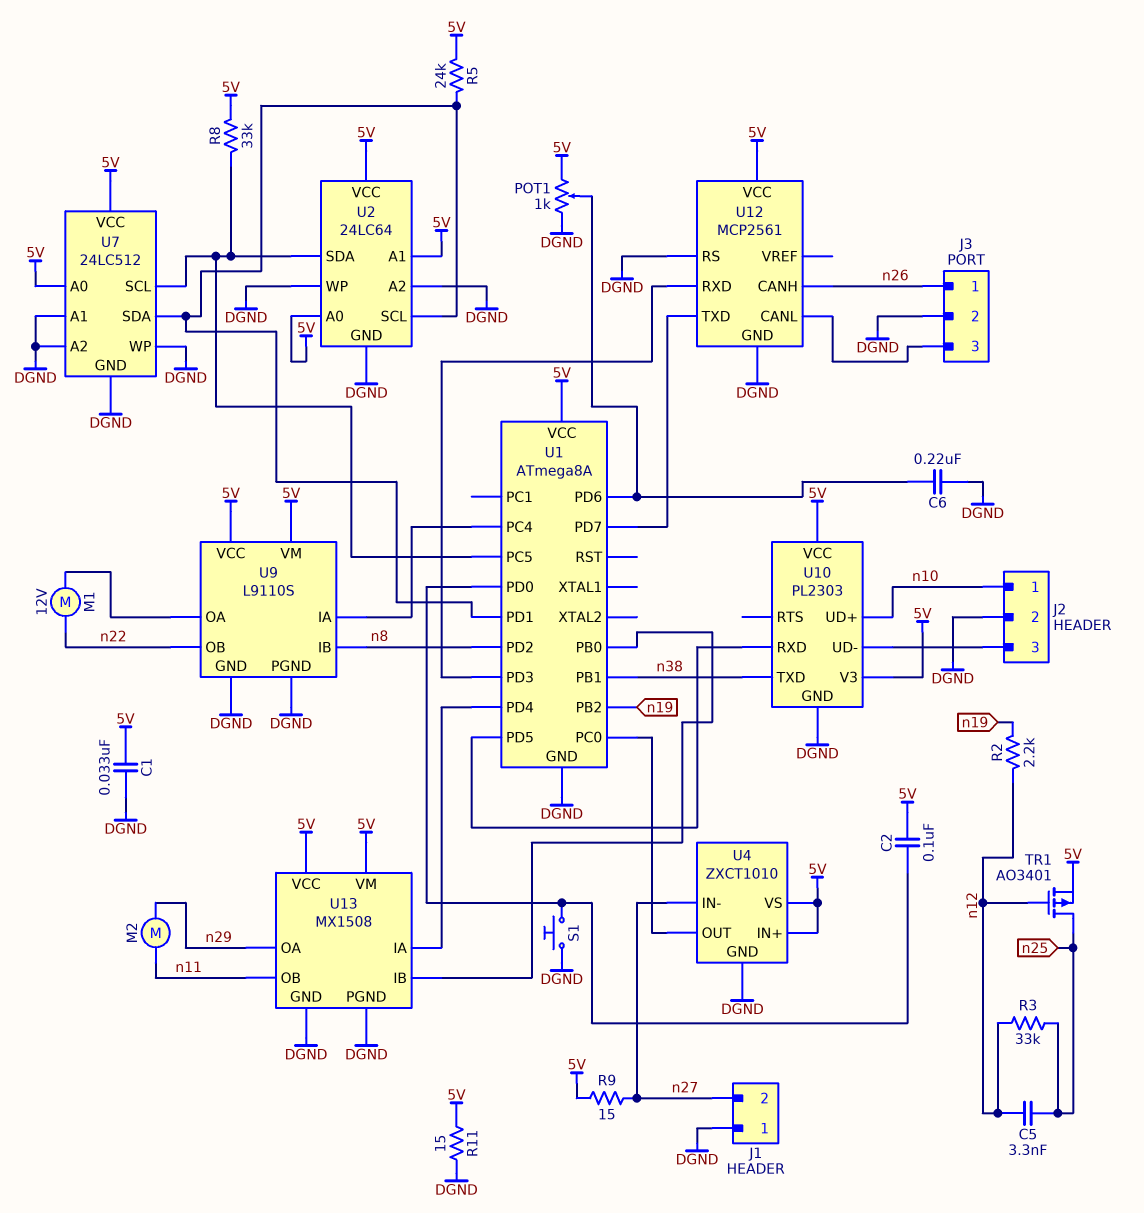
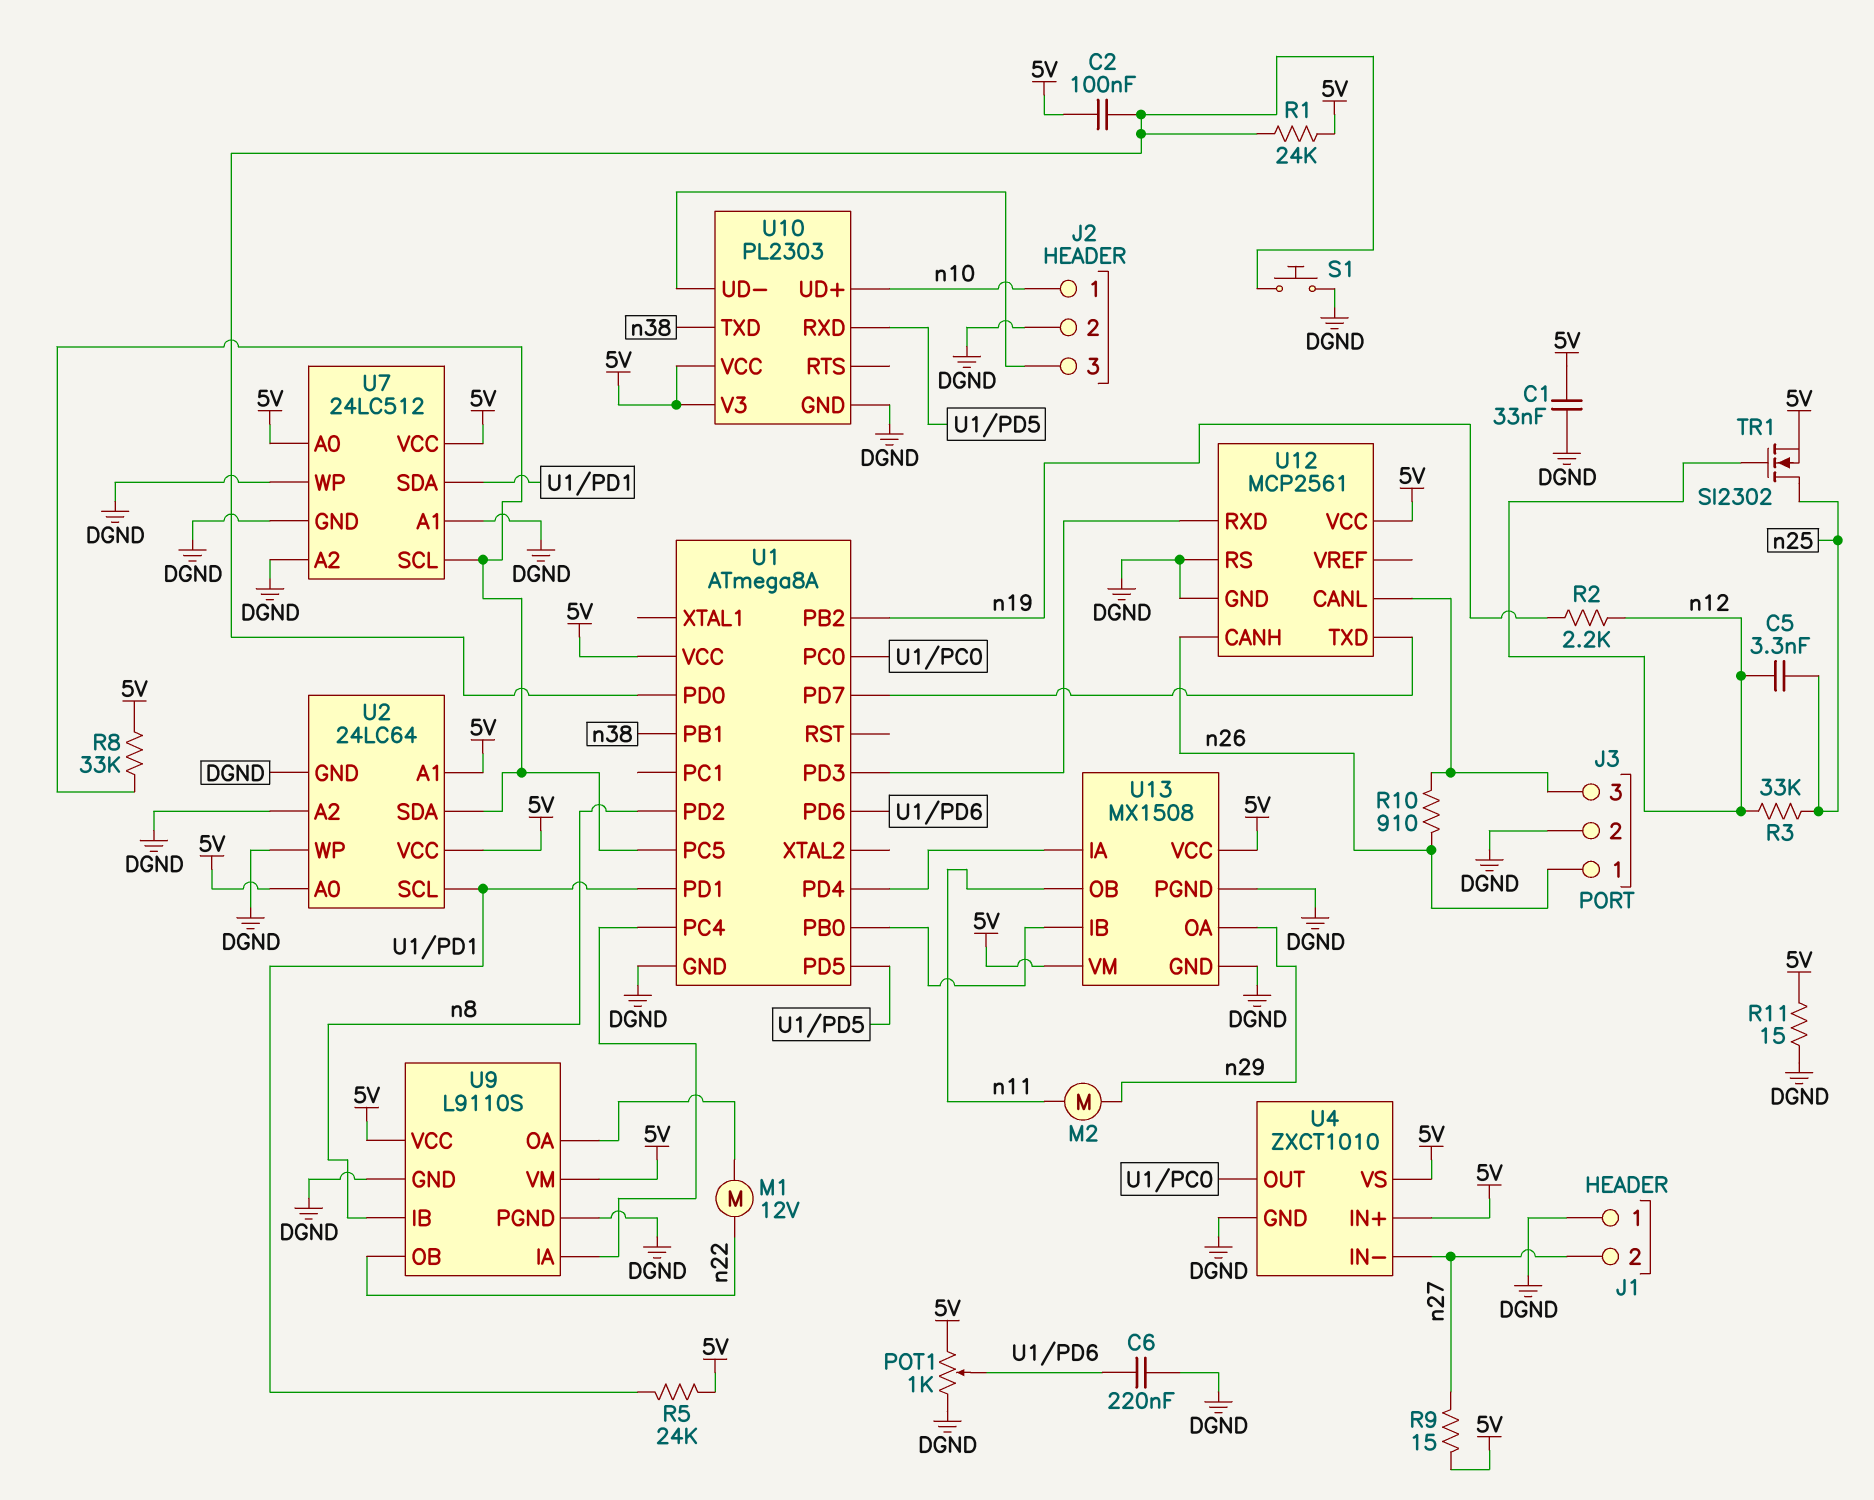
R1: none -> 24k (5V, U1/PD0)
R10: none -> 910 (J3/3, n26)
TR1: PMOS AO3401 (G n12, D n25, S 5V) -> NMOS SI2302 (G n12, D n25, S 5V)

